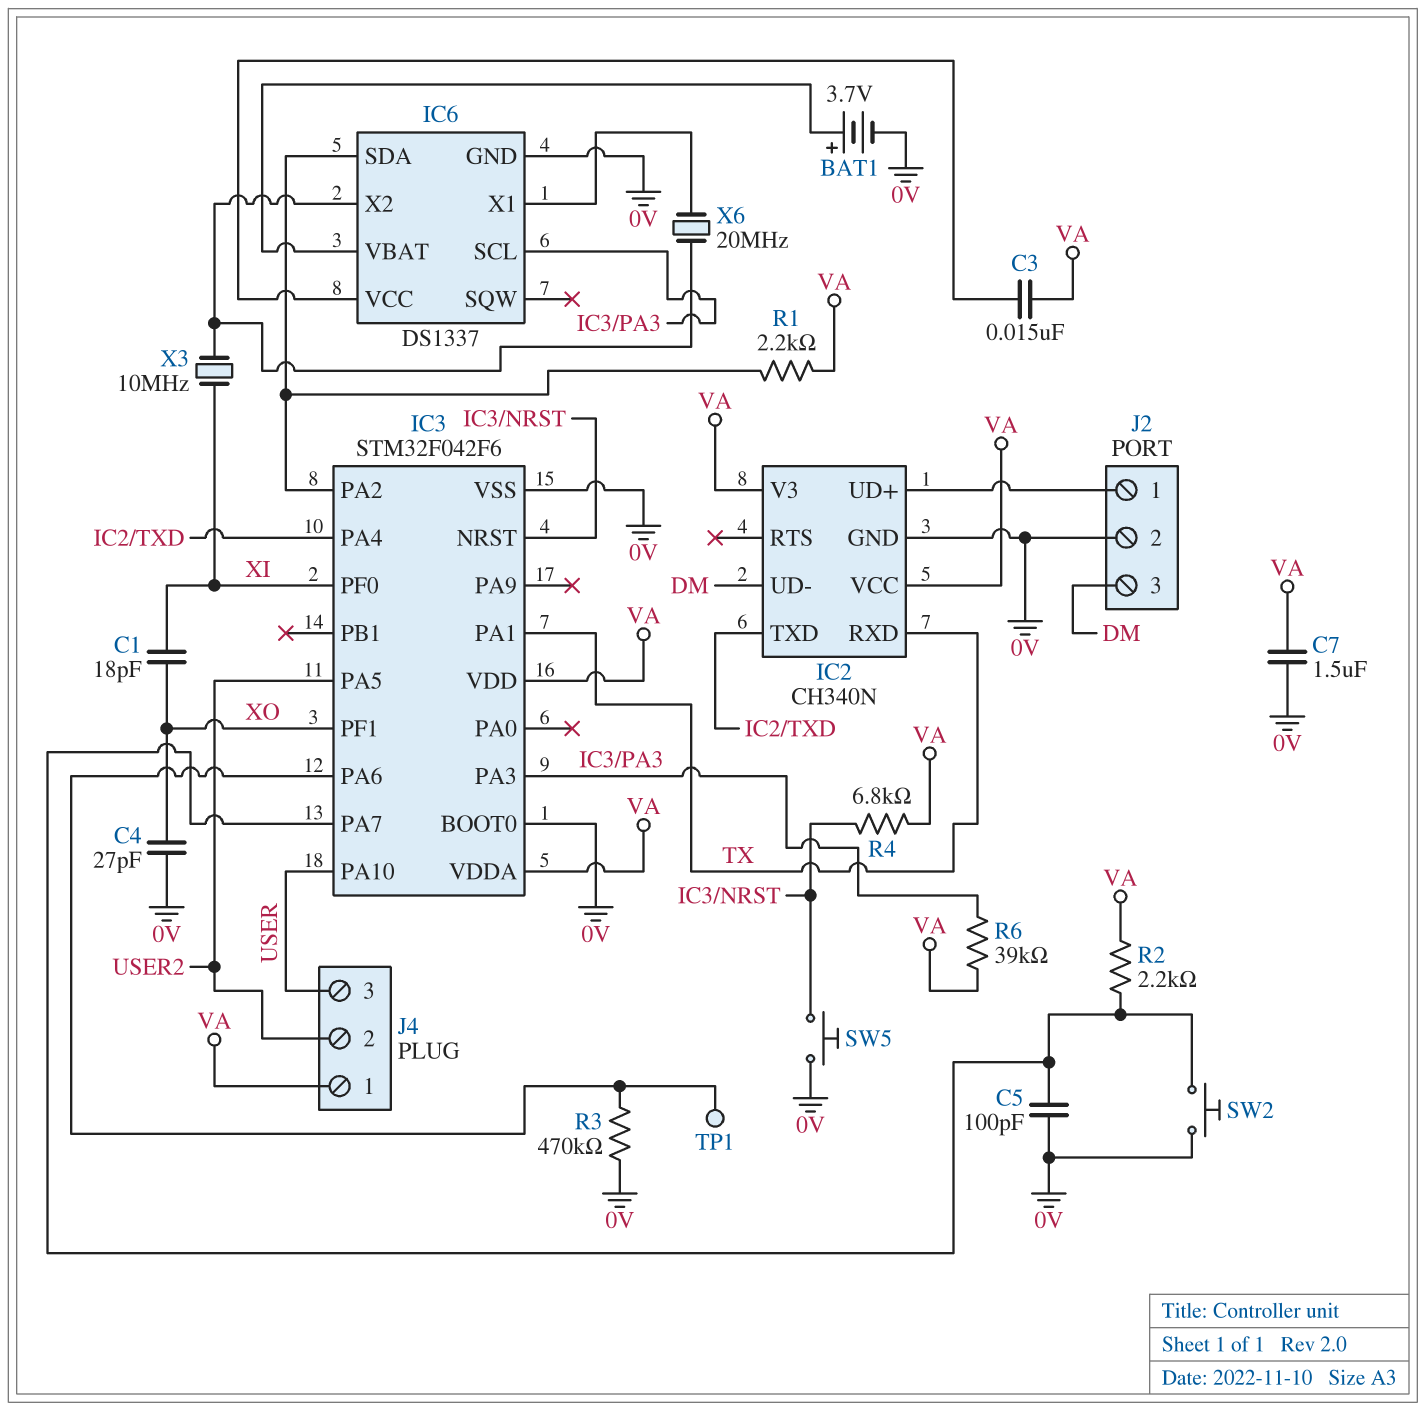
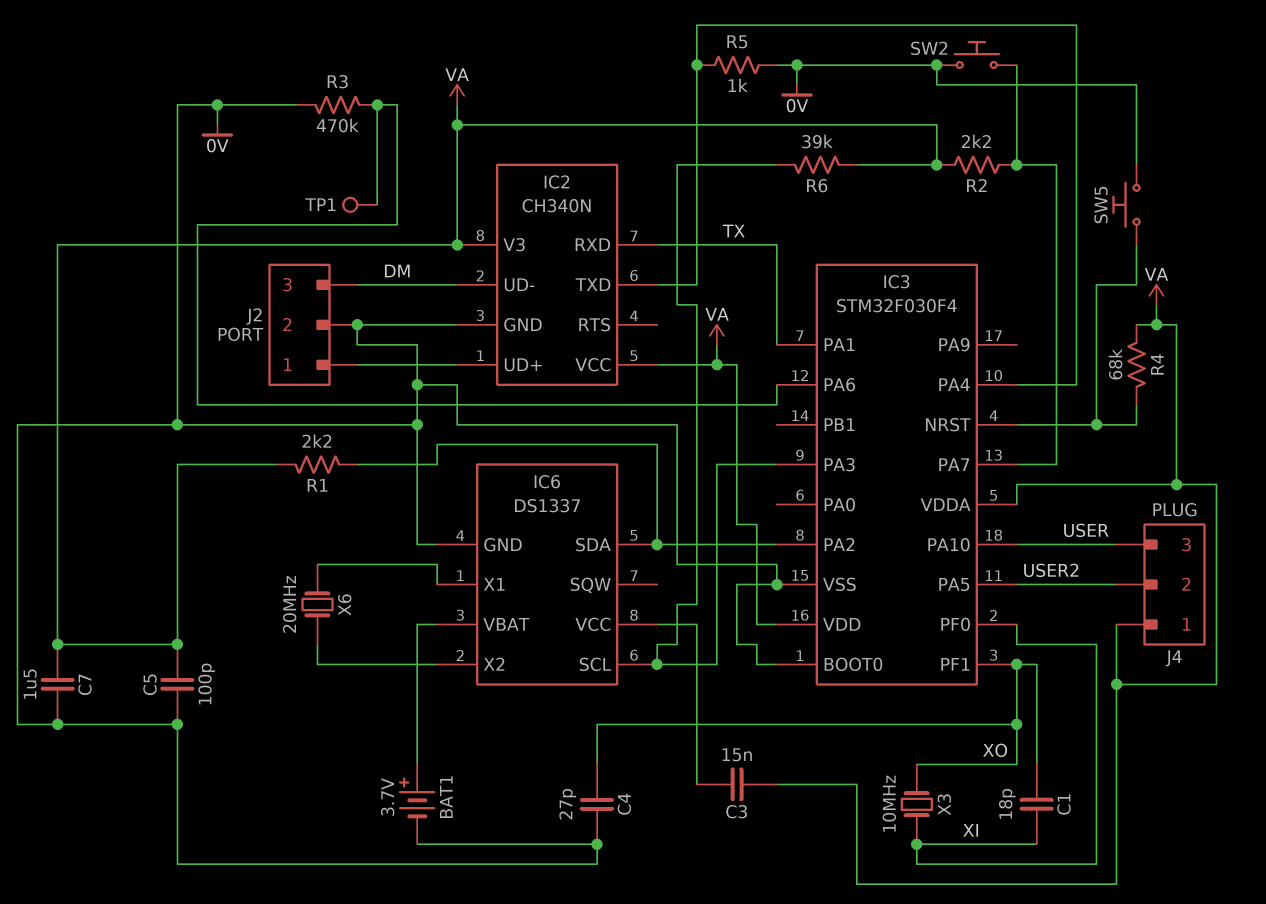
C5: 100pF (0V, IC3/PA7) -> 100pF (0V, VA)
IC3: STM32F042F6 -> STM32F030F4
R4: 6.8k (IC3/NRST, VA) -> 68k (IC3/NRST, VA)
R5: none -> 1k (0V, IC2/TXD)
X3: 10MHz (IC6/X2, XI) -> 10MHz (XI, XO)

